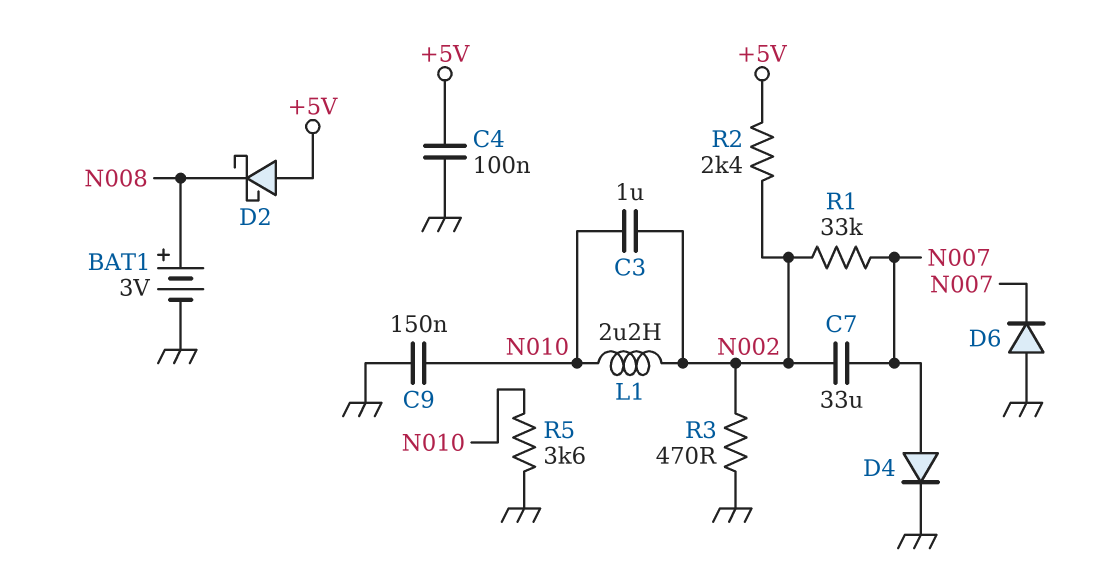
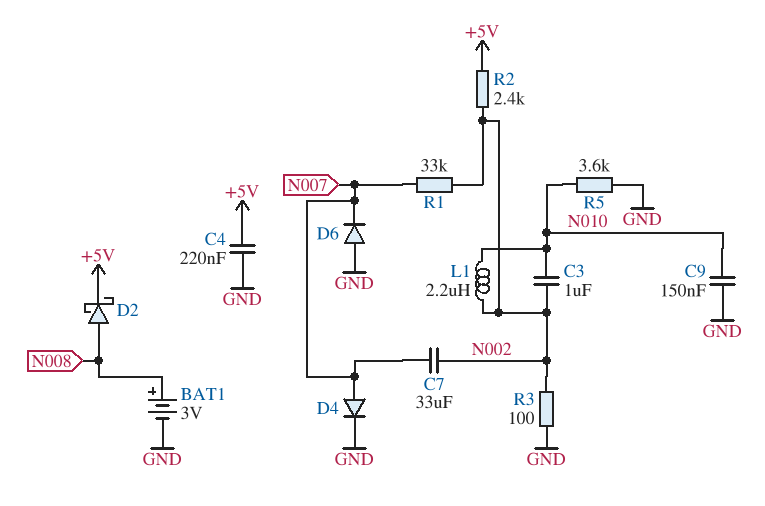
C4: 100nF (+5V, GND) -> 220nF (+5V, GND)
D2: schottky (A +5V, K N008) -> schottky (A N008, K +5V)
R3: 470 (GND, N002) -> 100 (GND, N002)

